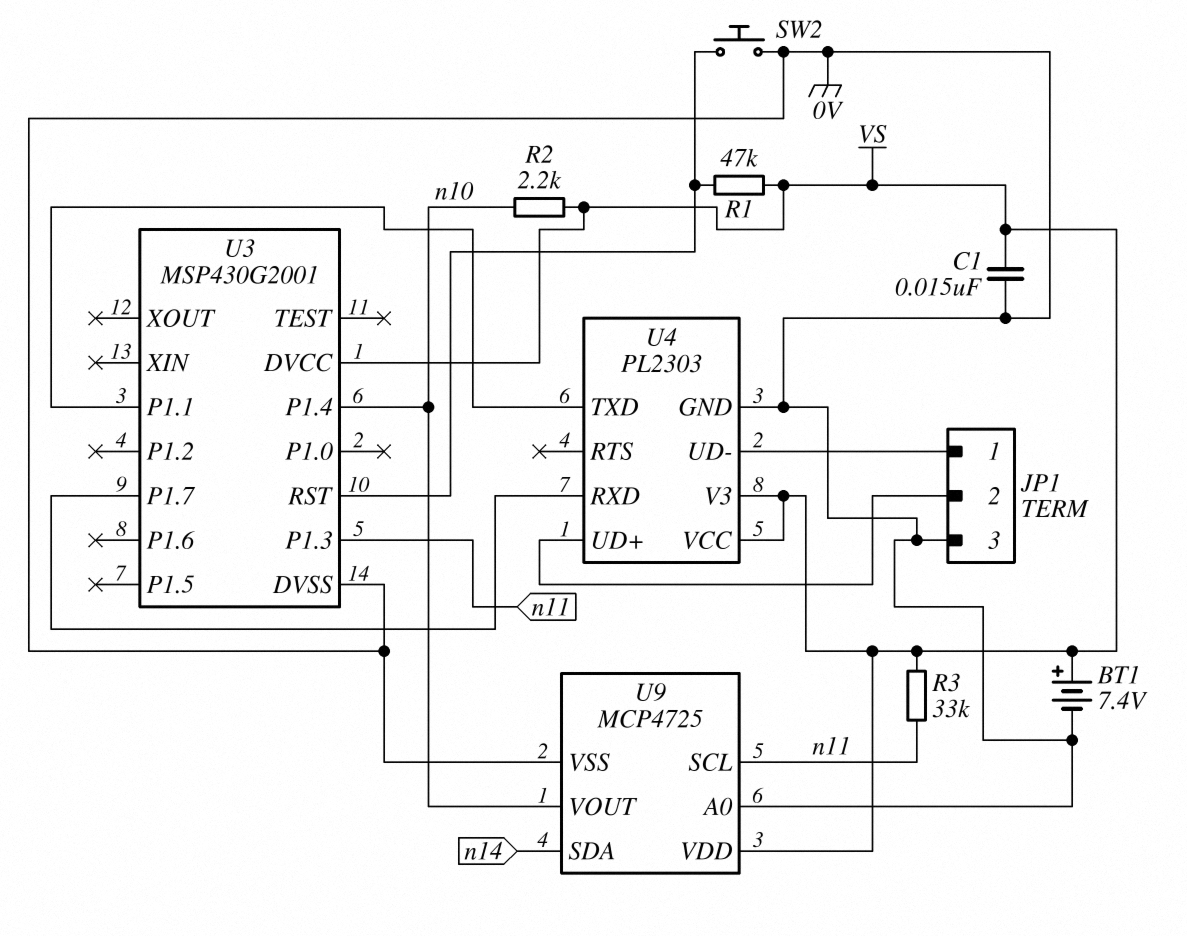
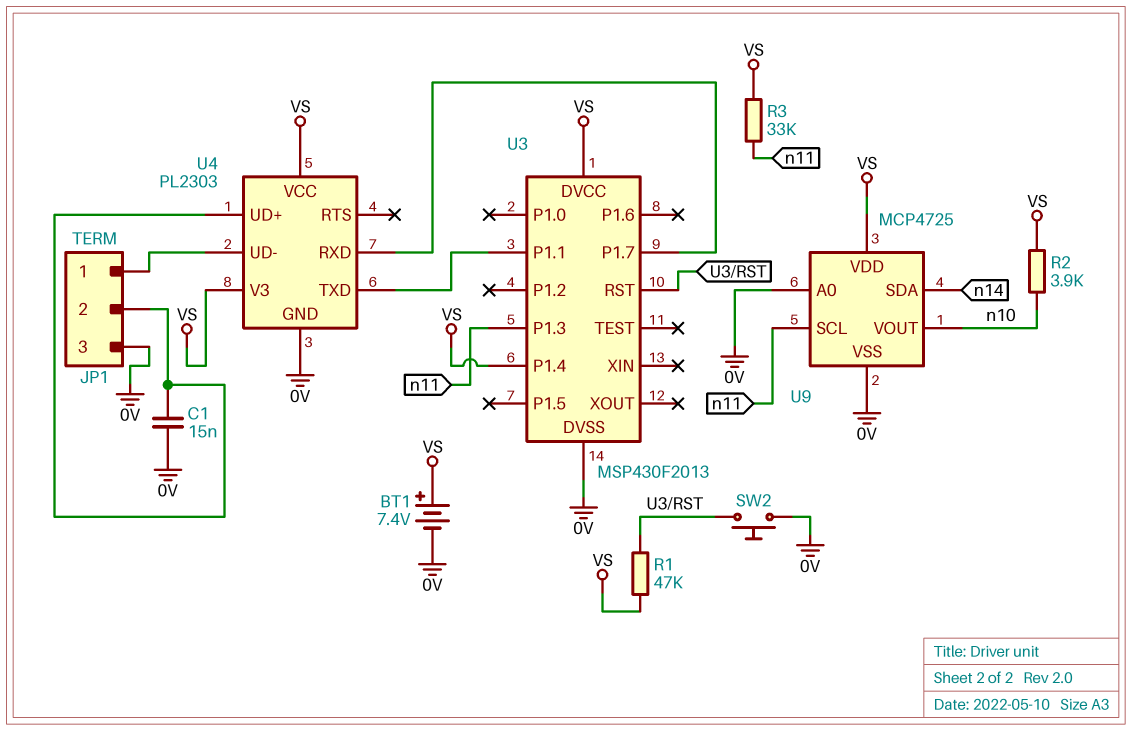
C1: 15nF (0V, VS) -> 15nF (0V, JP1/2)
R2: 2.2k (VS, n10) -> 3.9k (VS, n10)
U3: MSP430G2001 -> MSP430F2013
U3 pin P1.4: n10 -> VS

